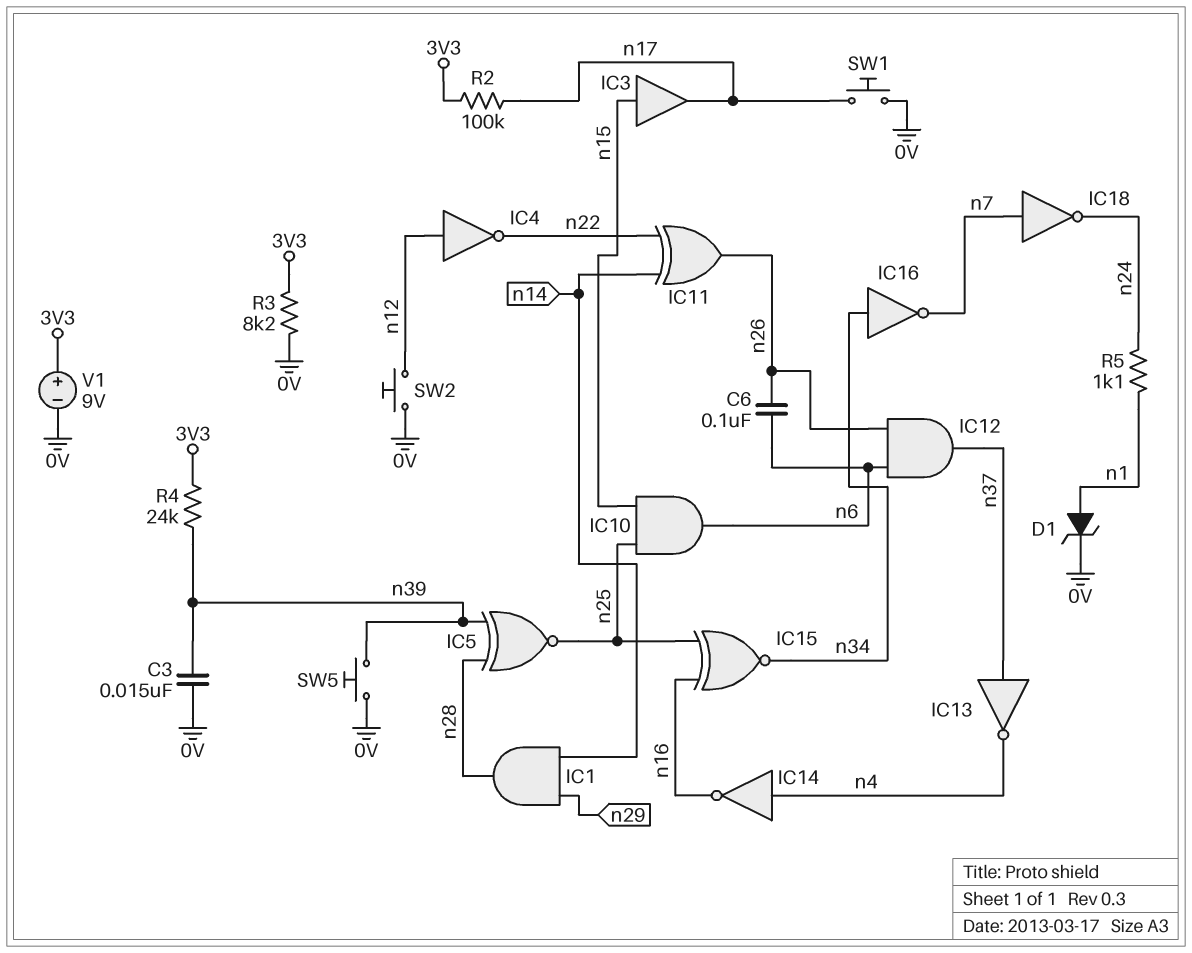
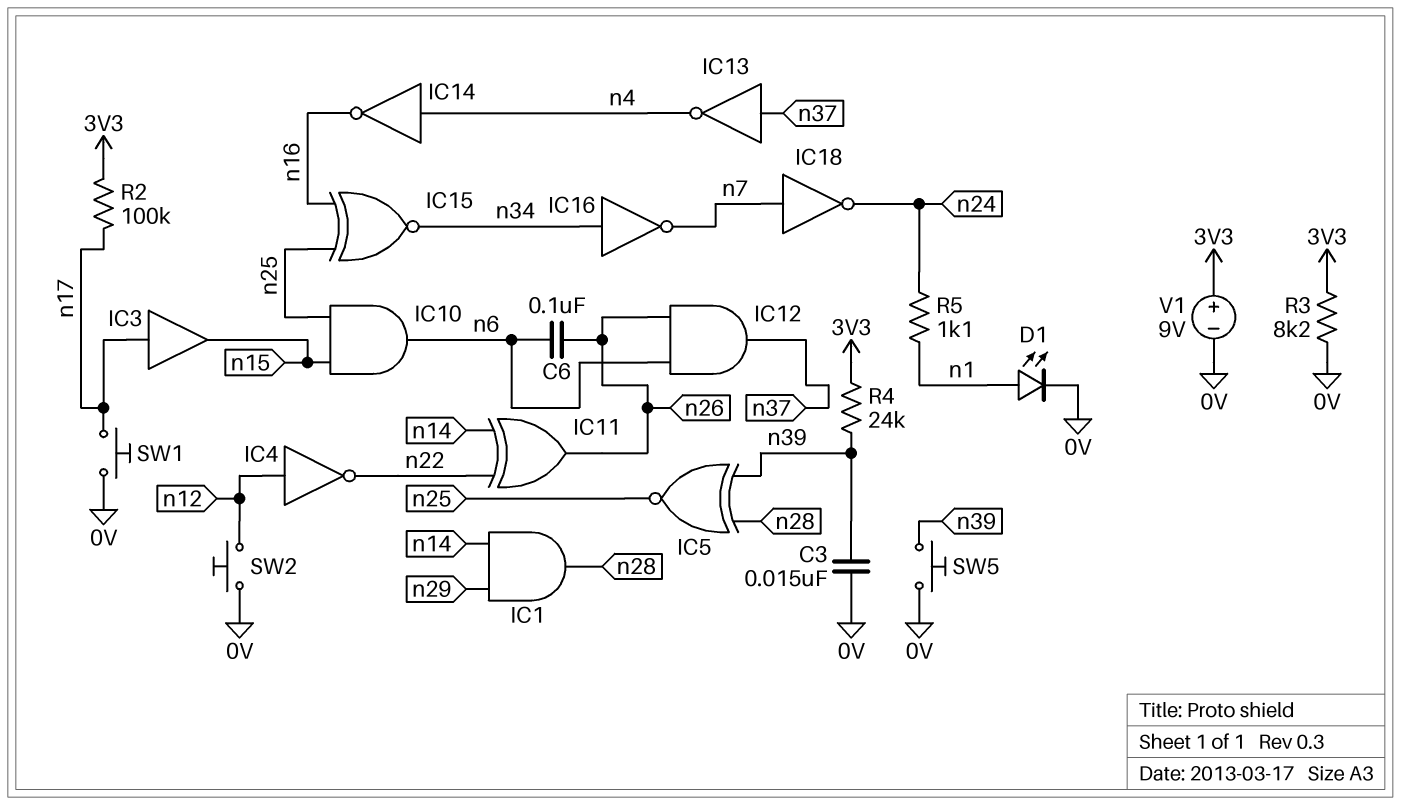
D1: zener (A n1, K 0V) -> LED (A n1, K 0V)
IC3: buffer (in n15, out n17) -> buffer (in n17, out n15)

